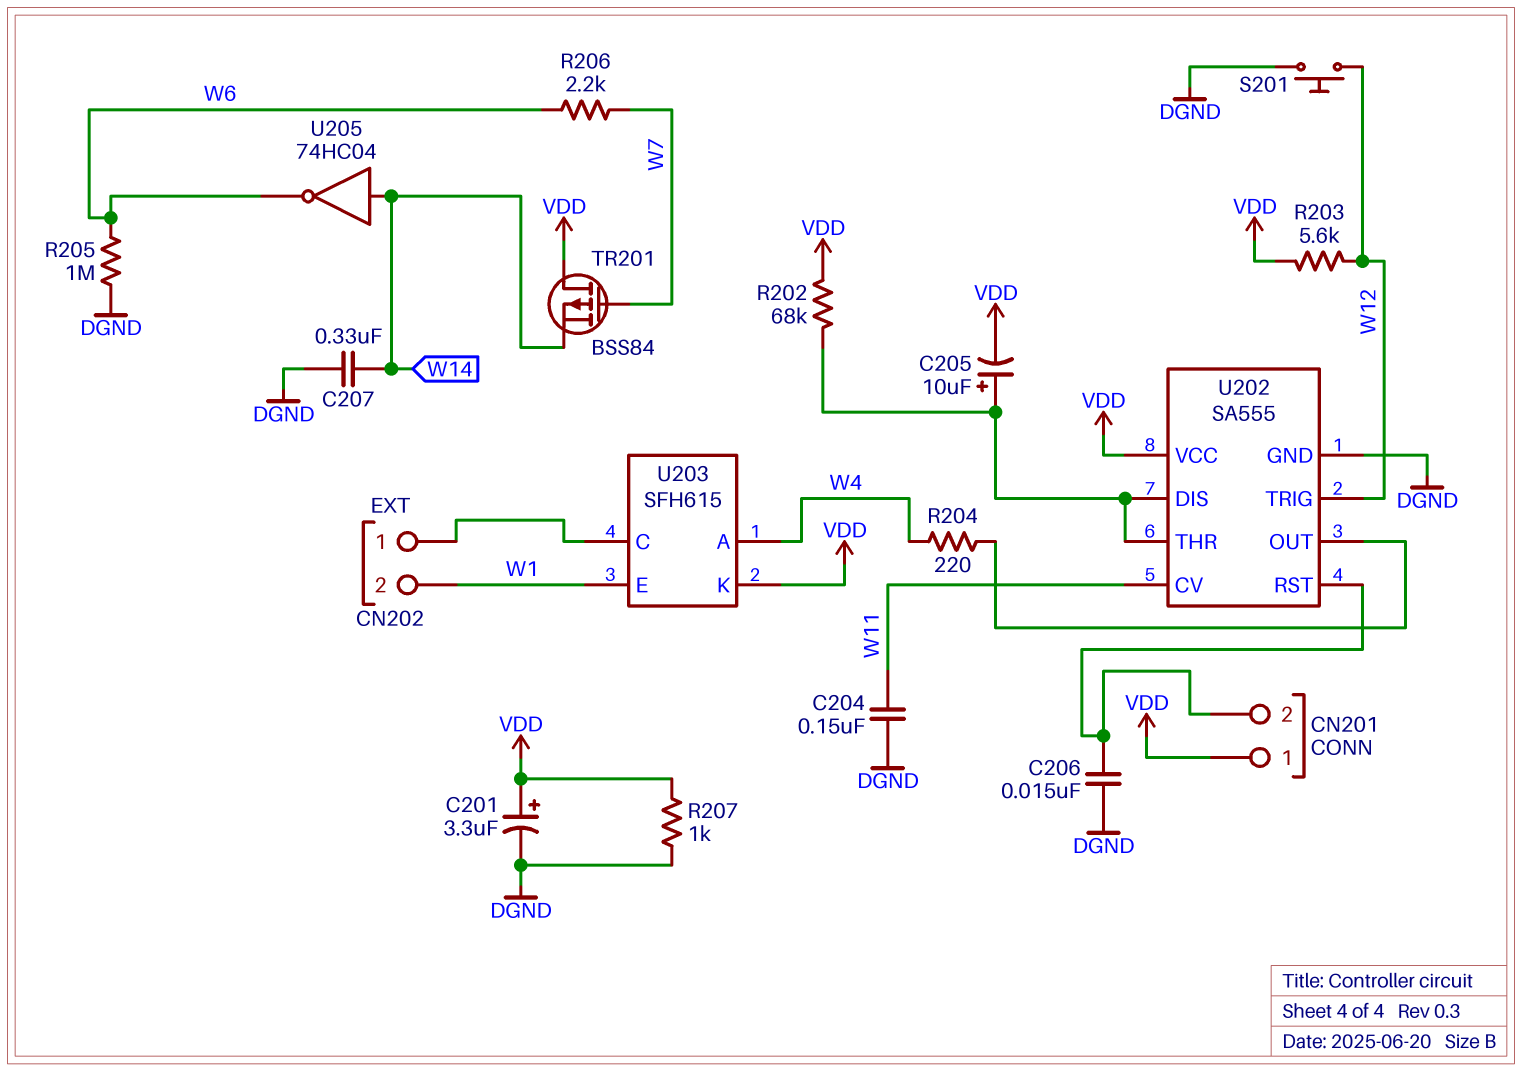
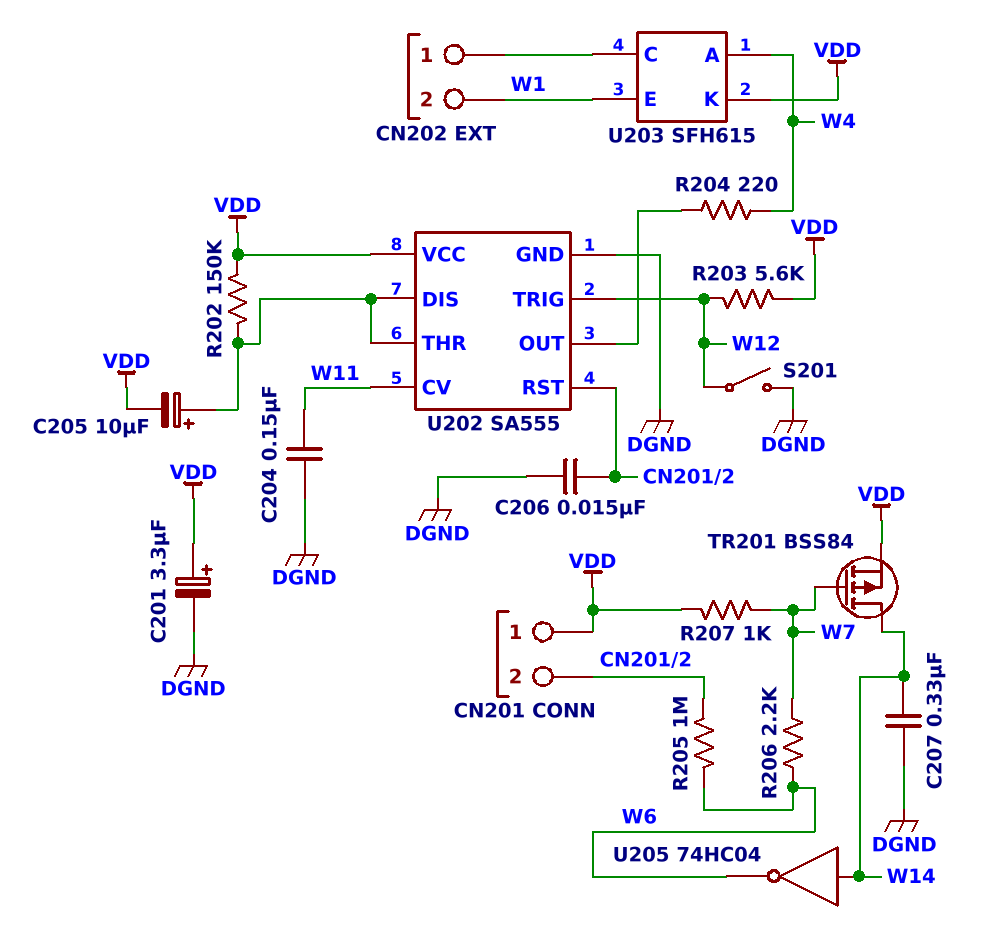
R202: 68k (U202/DIS, VDD) -> 150k (U202/DIS, VDD)
R205: 1M (DGND, W6) -> 1M (CN201/2, W6)
R207: 1k (DGND, VDD) -> 1k (VDD, W7)
S201: button (DGND, W12) -> switch (DGND, W12)
TR201: PMOS BSS84 (G W7, D VDD, S W14) -> PMOS BSS84 (G W7, D W14, S VDD)

